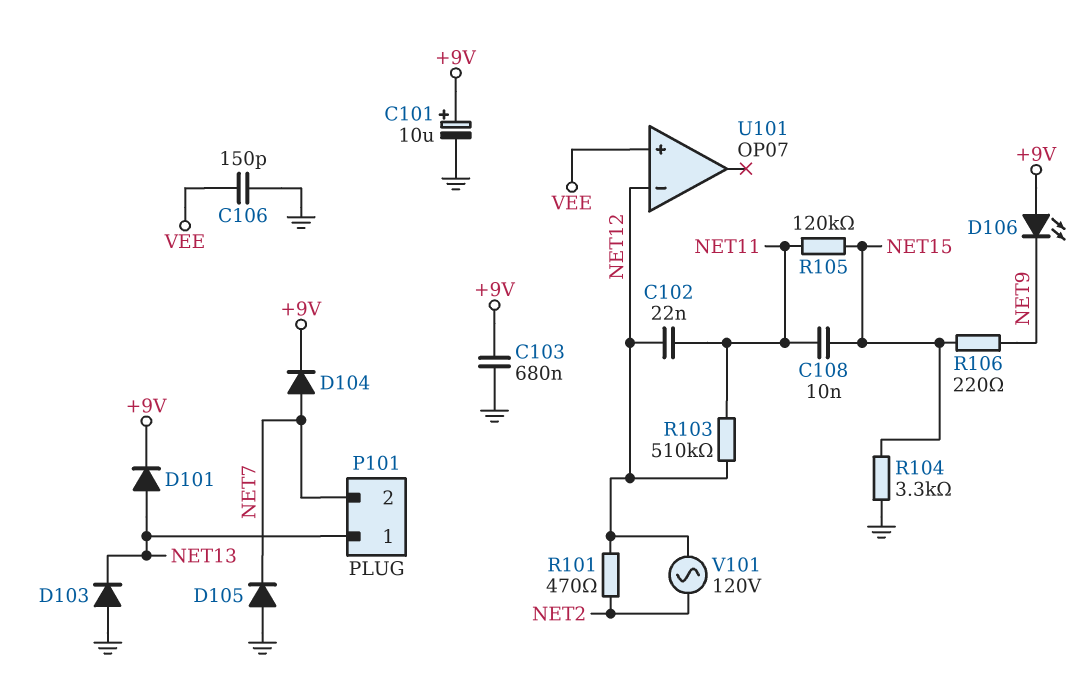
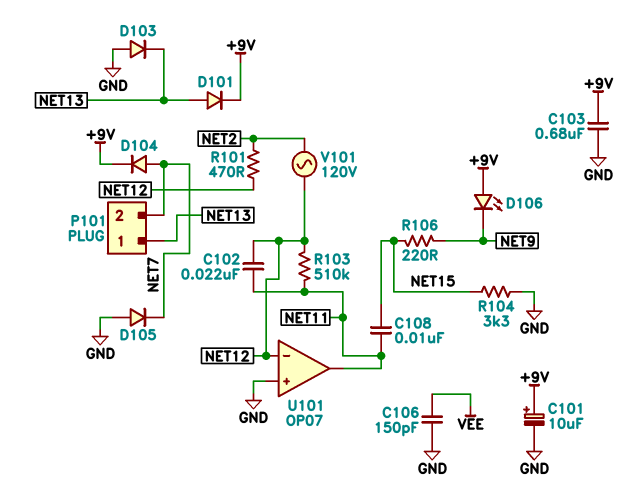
R105: 120k (NET11, NET15) -> none
U101 pin in+: VEE -> GND
U101 pin out: none -> NET11

